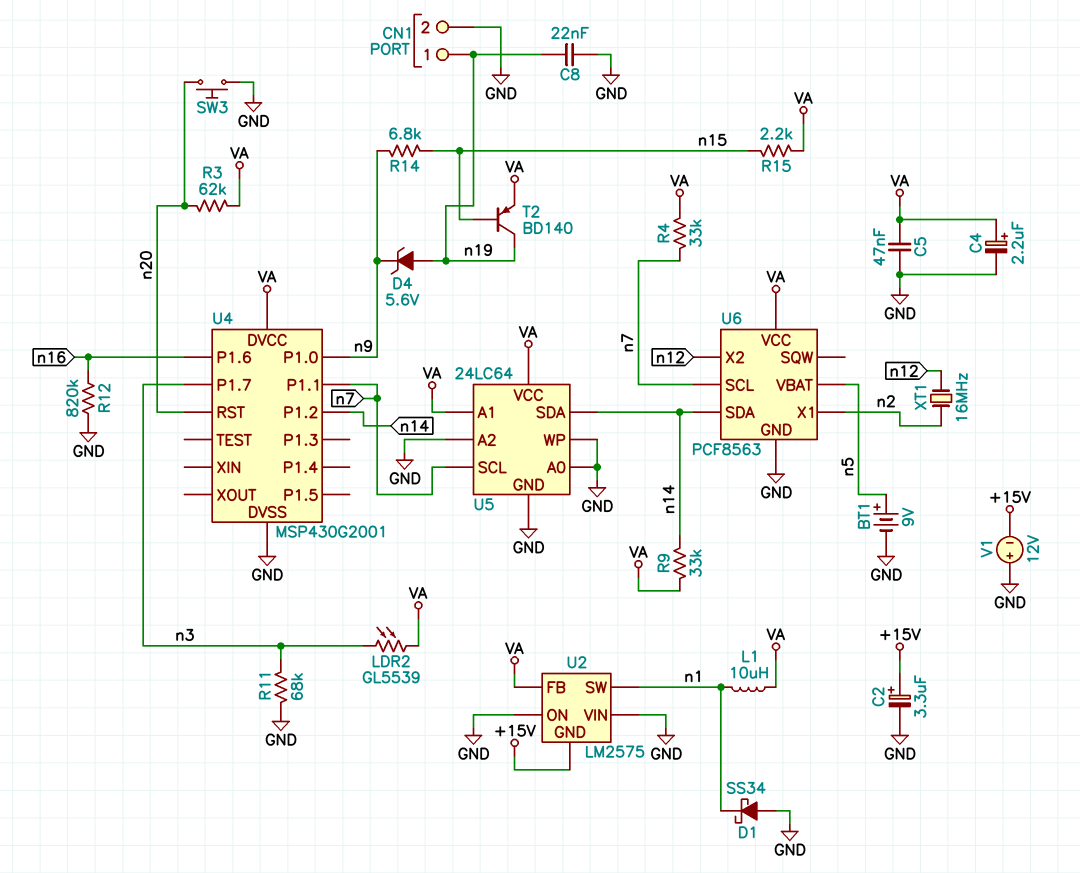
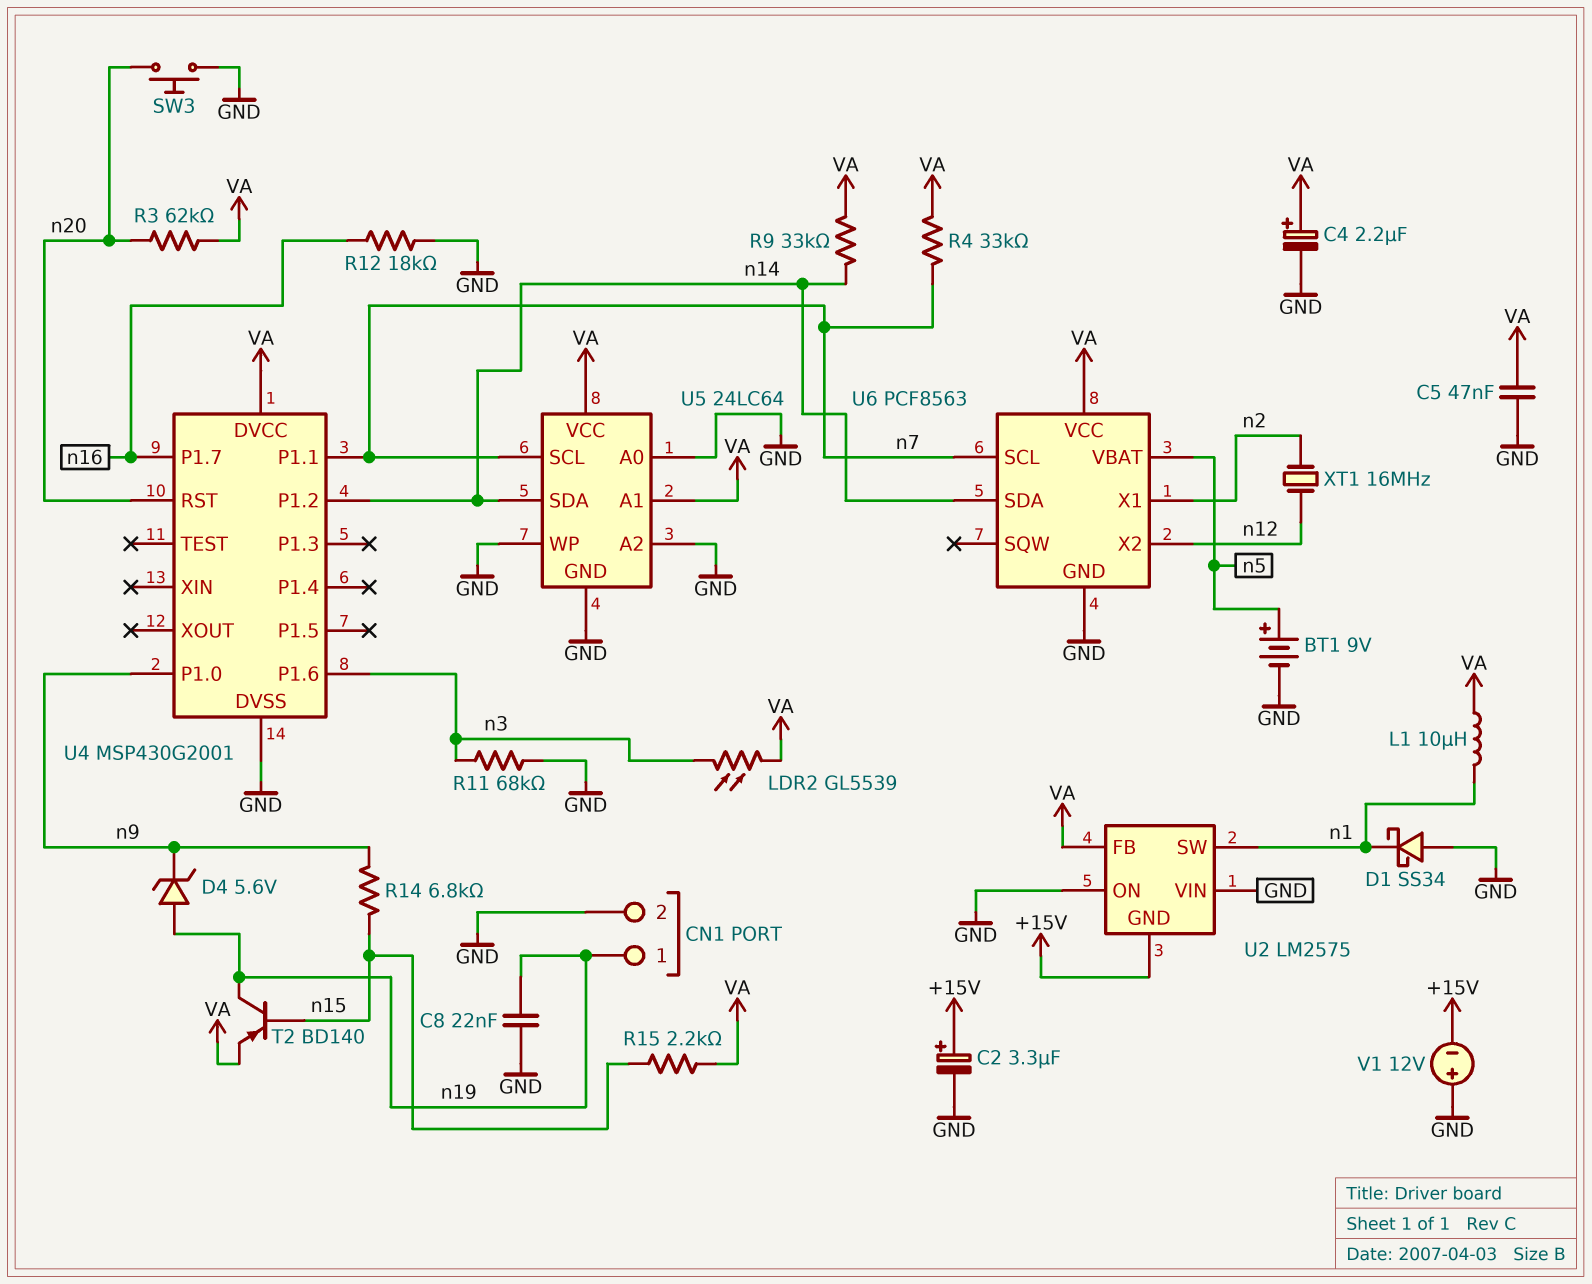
R12: 820k (GND, n16) -> 18k (GND, n16)
U4 pin P1.6: n16 -> n3
U4 pin P1.7: n3 -> n16

